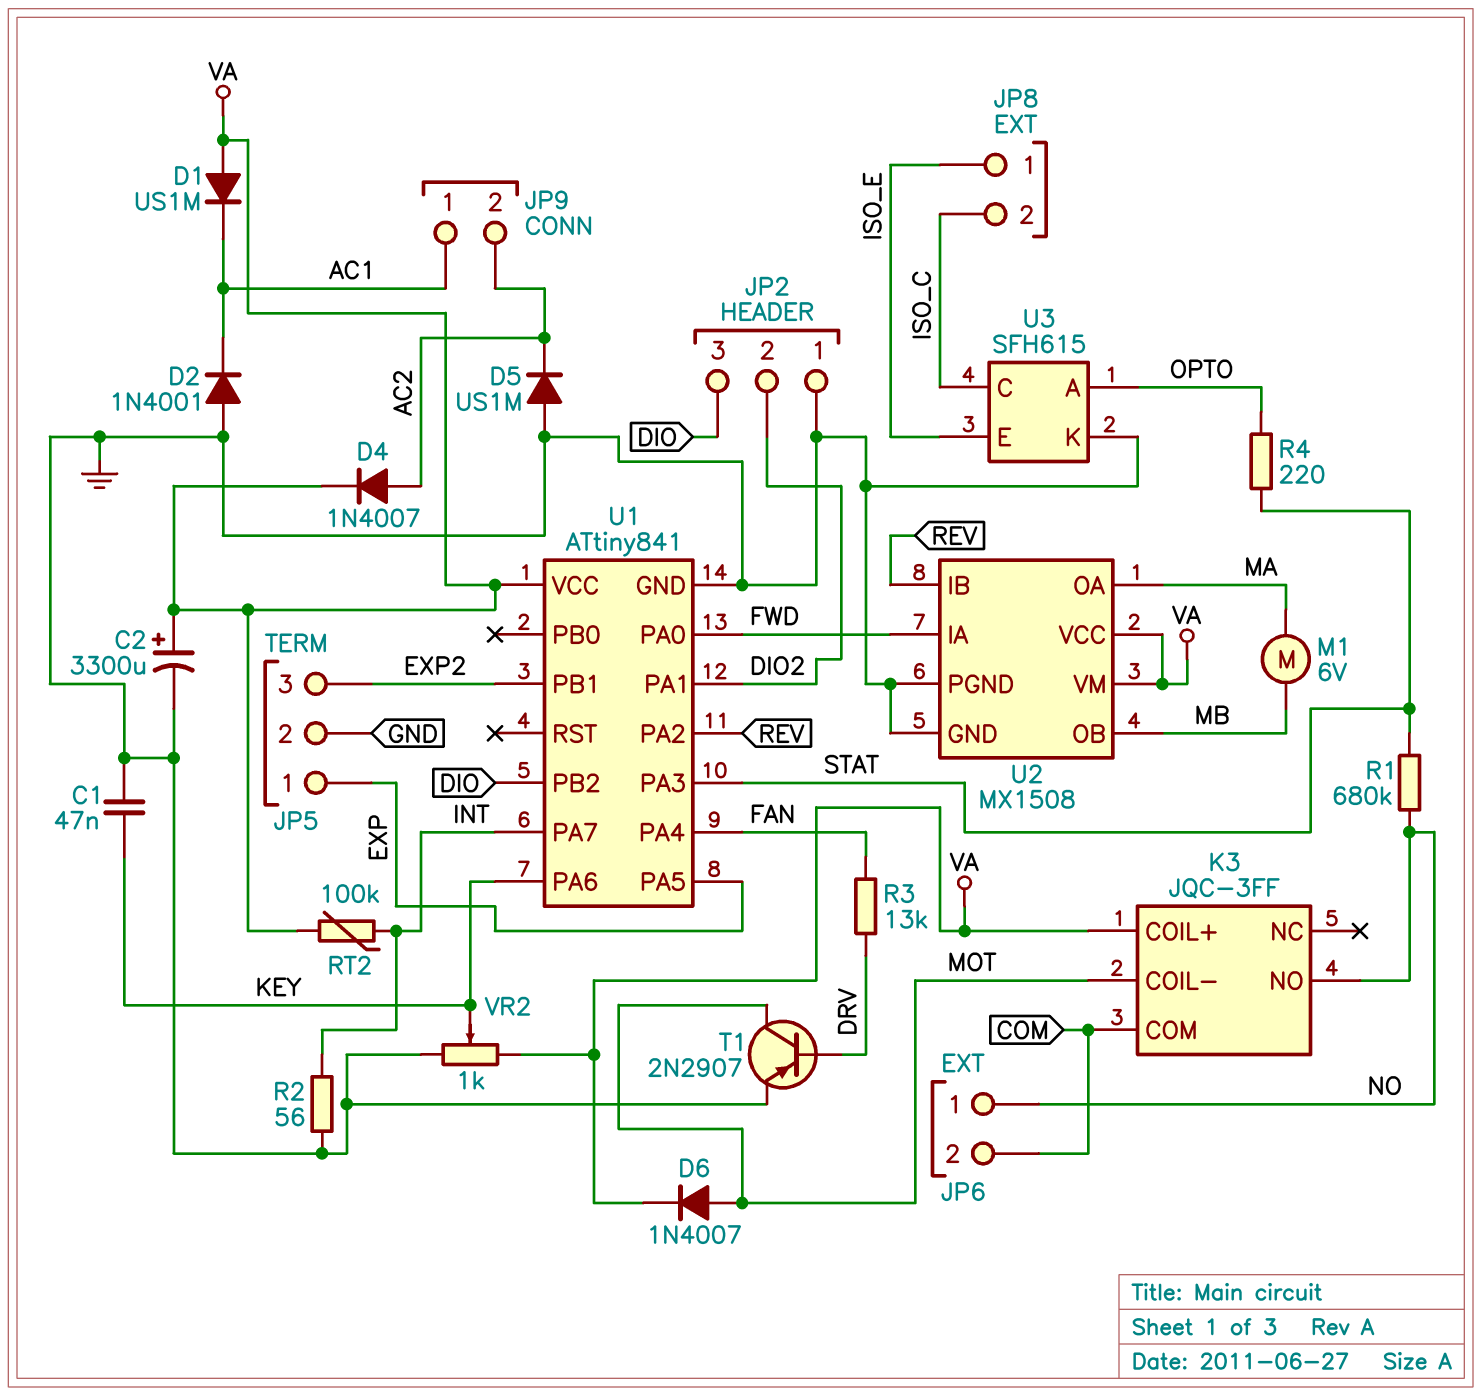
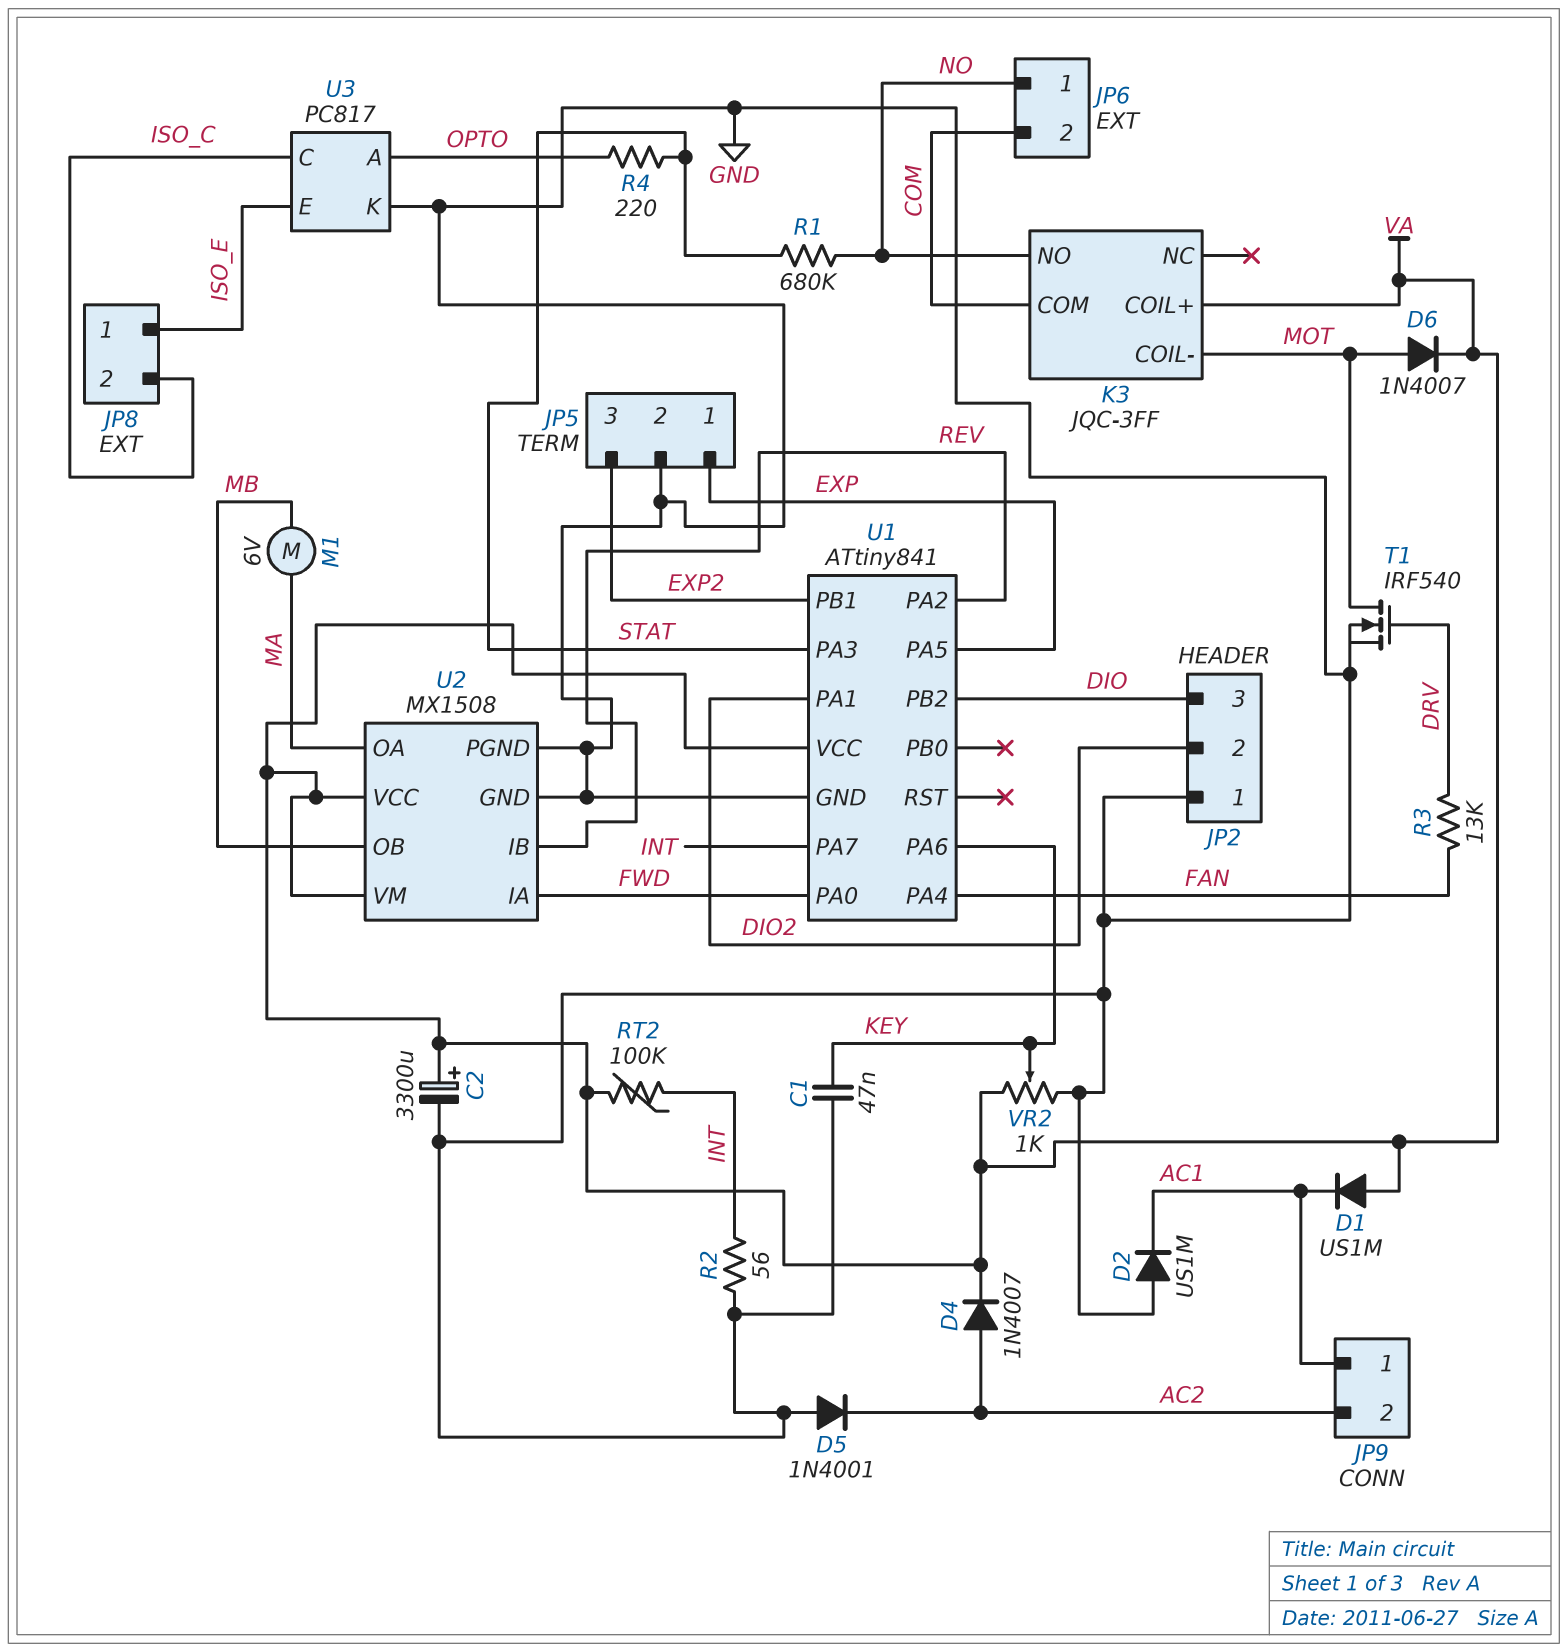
D2: diode 1N4001 (A GND, K AC1) -> diode US1M (A GND, K AC1)
D5: diode US1M (A GND, K AC2) -> diode 1N4001 (A GND, K AC2)
T1: PNP 2N2907 (B DRV, C MOT, E GND) -> NMOS IRF540 (G DRV, D MOT, S GND)
U3: SFH615 -> PC817

